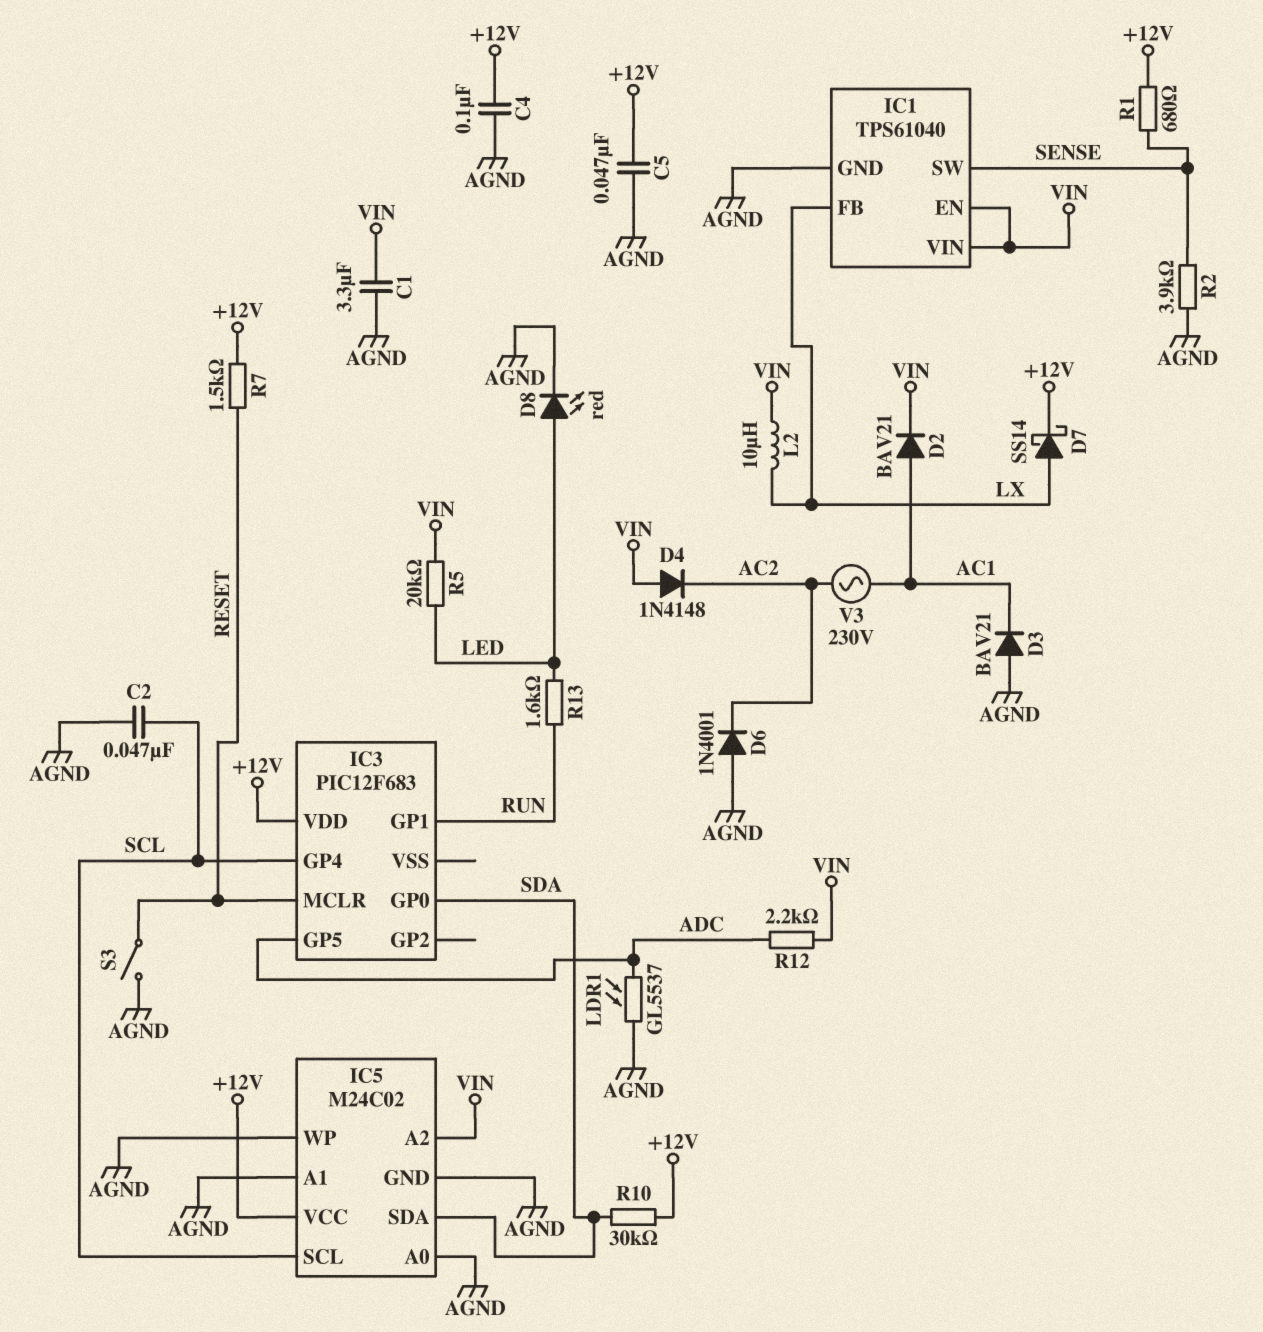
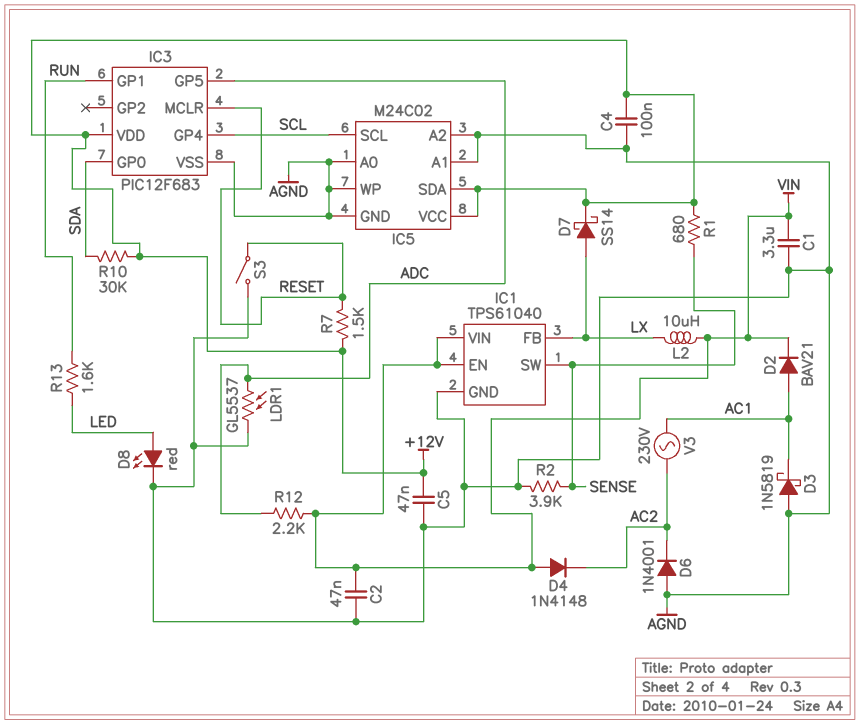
C2: 47nF (AGND, SCL) -> 47nF (AGND, VIN)
D3: diode BAV21 (A AGND, K AC1) -> schottky 1N5819 (A AGND, K AC1)
IC3 pin VSS: none -> AGND
IC5 pin A2: VIN -> AGND
IC5 pin SDA: SDA -> +12V
R5: 20k (LED, VIN) -> none

